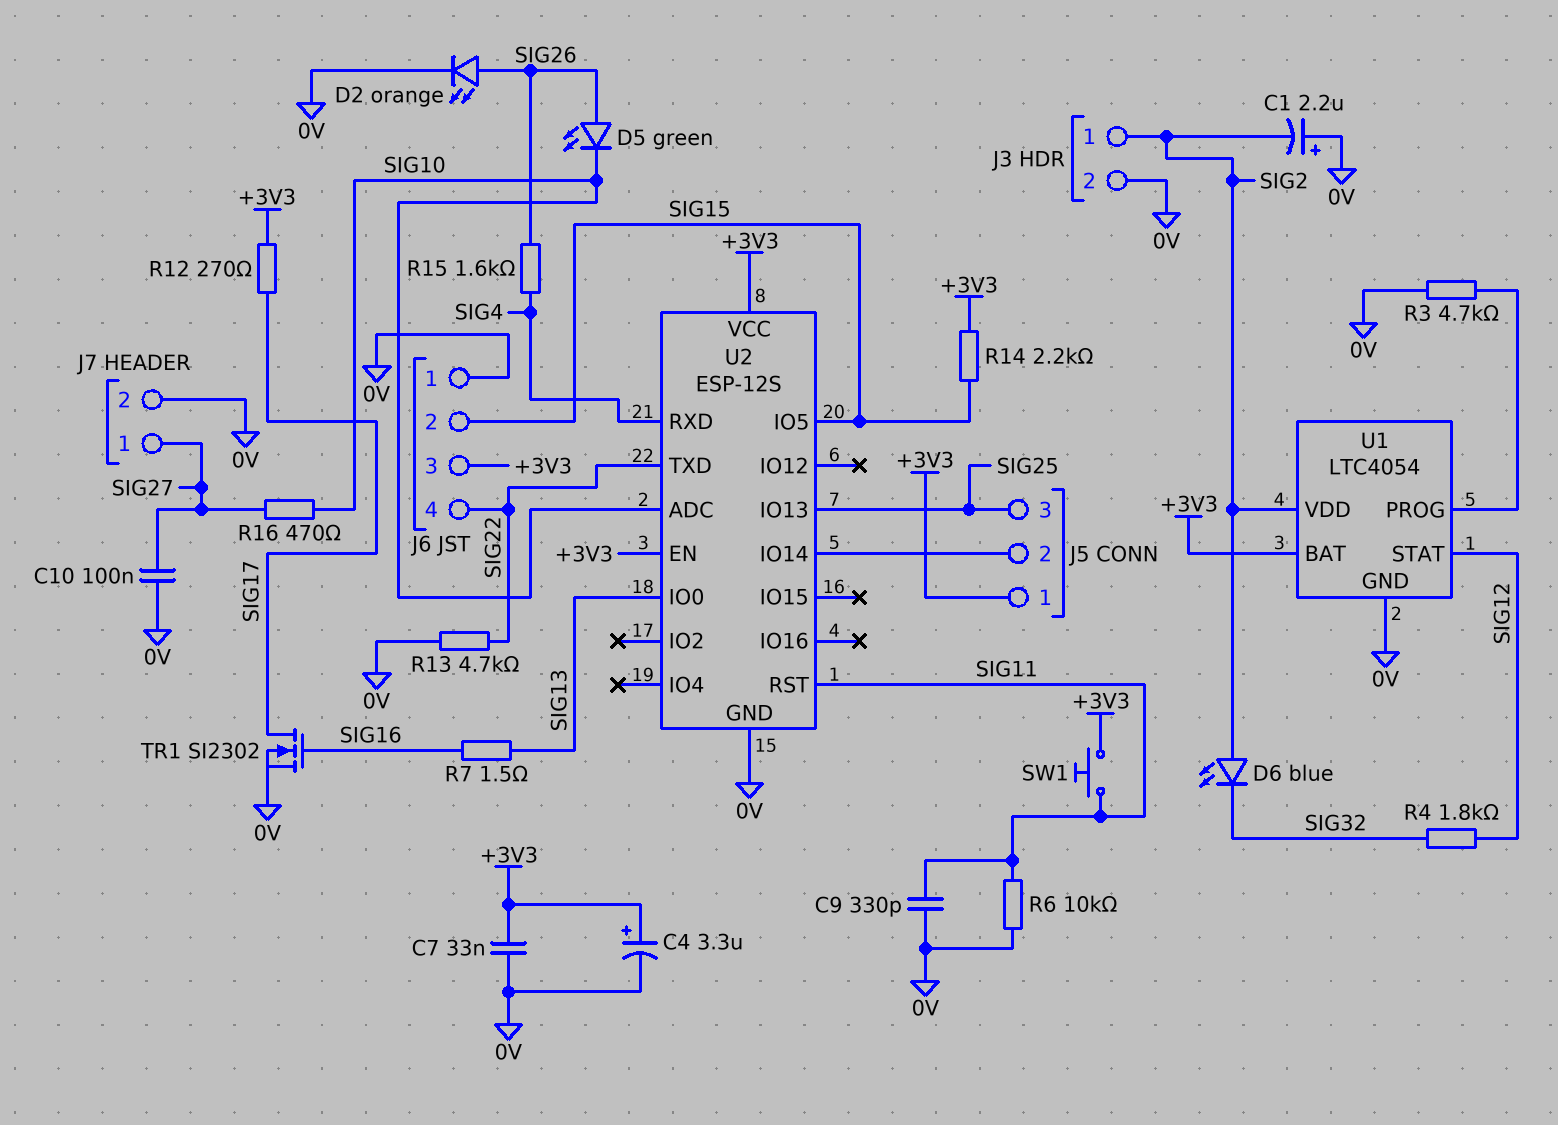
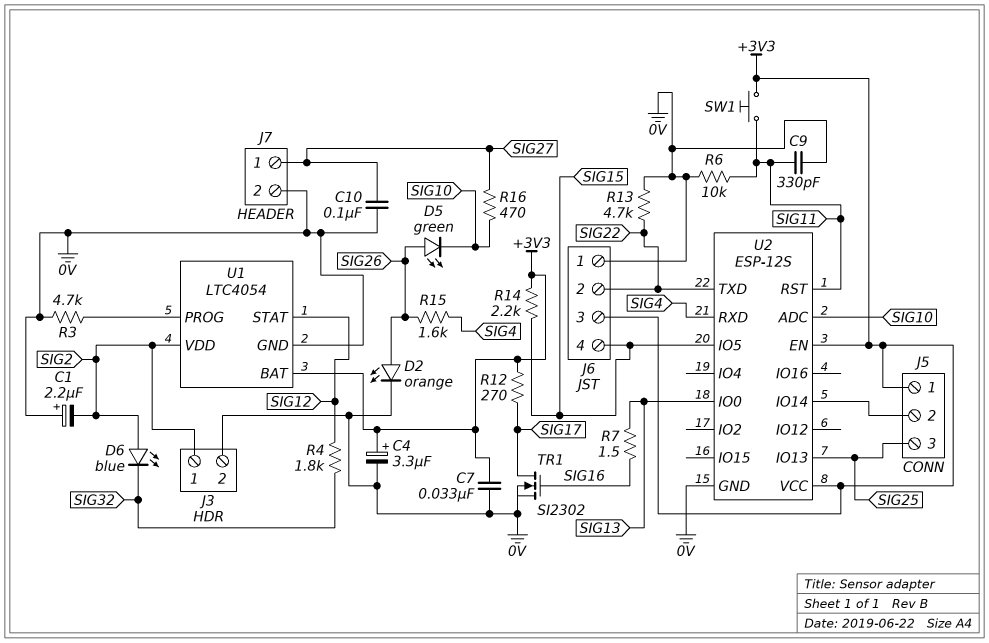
J6 pin 2: SIG15 -> SIG22
J6 pin 4: SIG22 -> SIG15

